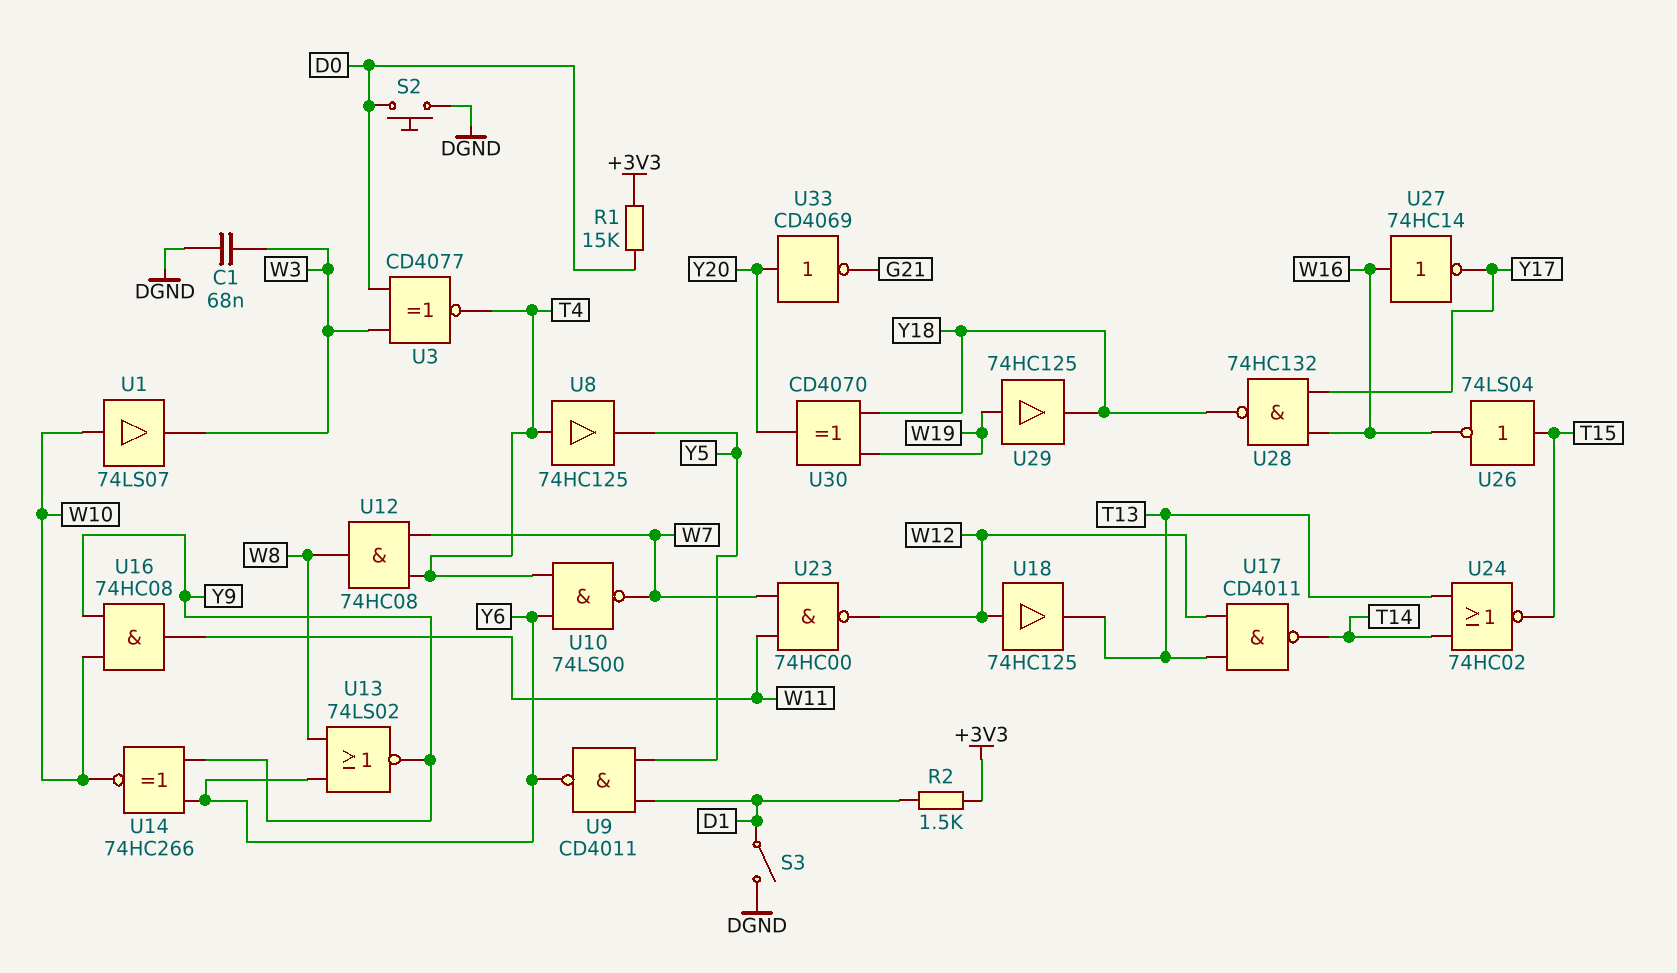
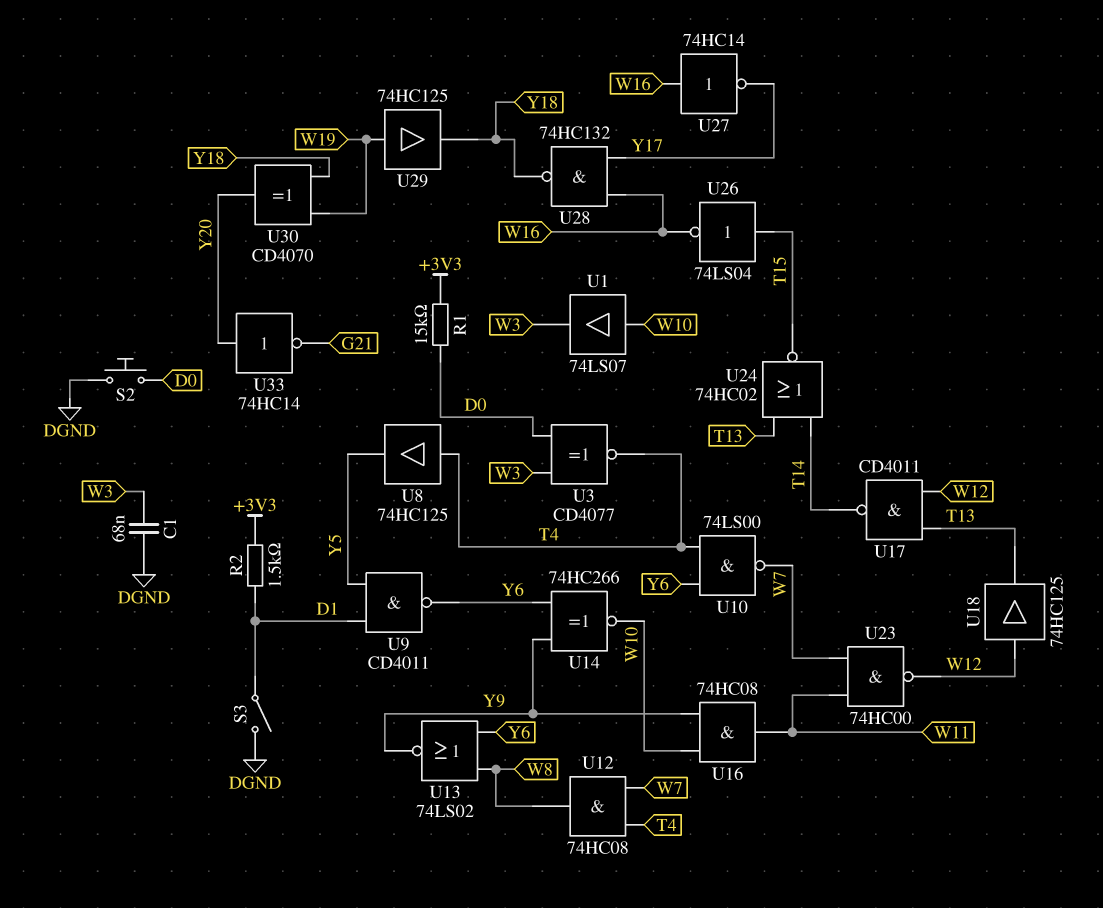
U33: NOT CD4069 (in Y20, out G21) -> NOT 74HC14 (in Y20, out G21)

